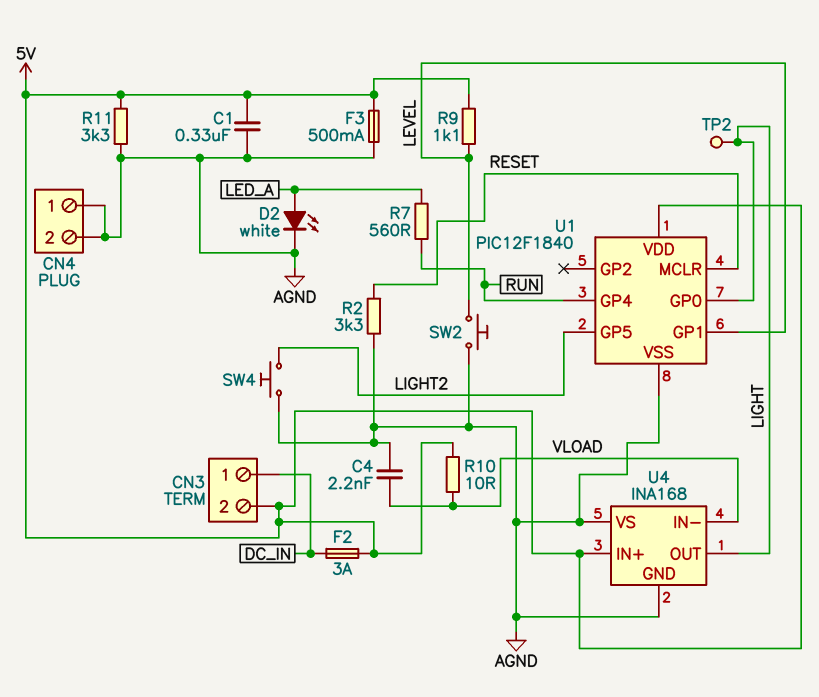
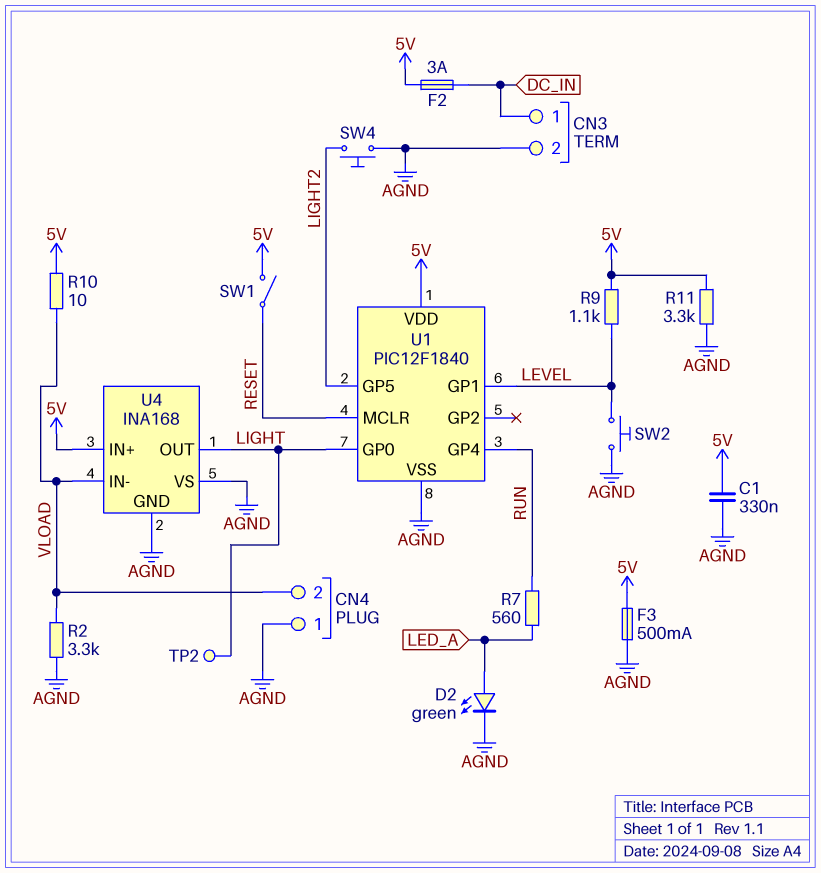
C4: 2.2nF (AGND, VLOAD) -> none
CN3 pin 2: 5V -> AGND
CN4 pin 2: AGND -> VLOAD
D2: LED white (A LED_A, K AGND) -> LED green (A LED_A, K AGND)
R2: 3.3k (AGND, RESET) -> 3.3k (AGND, VLOAD)
SW1: none -> switch (5V, RESET)

